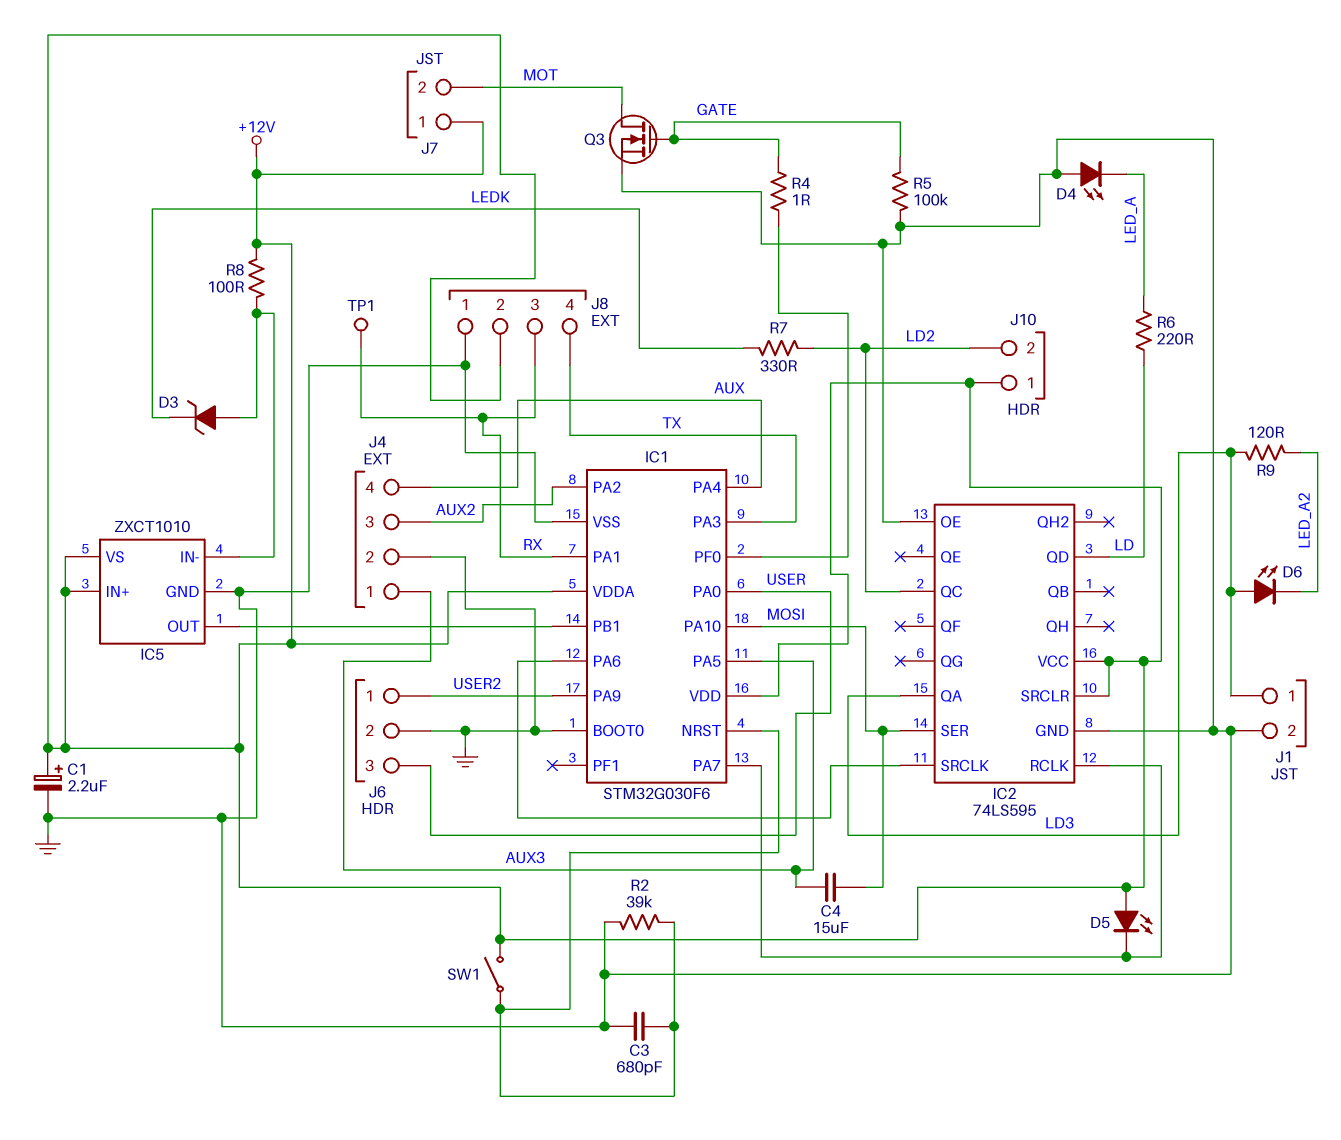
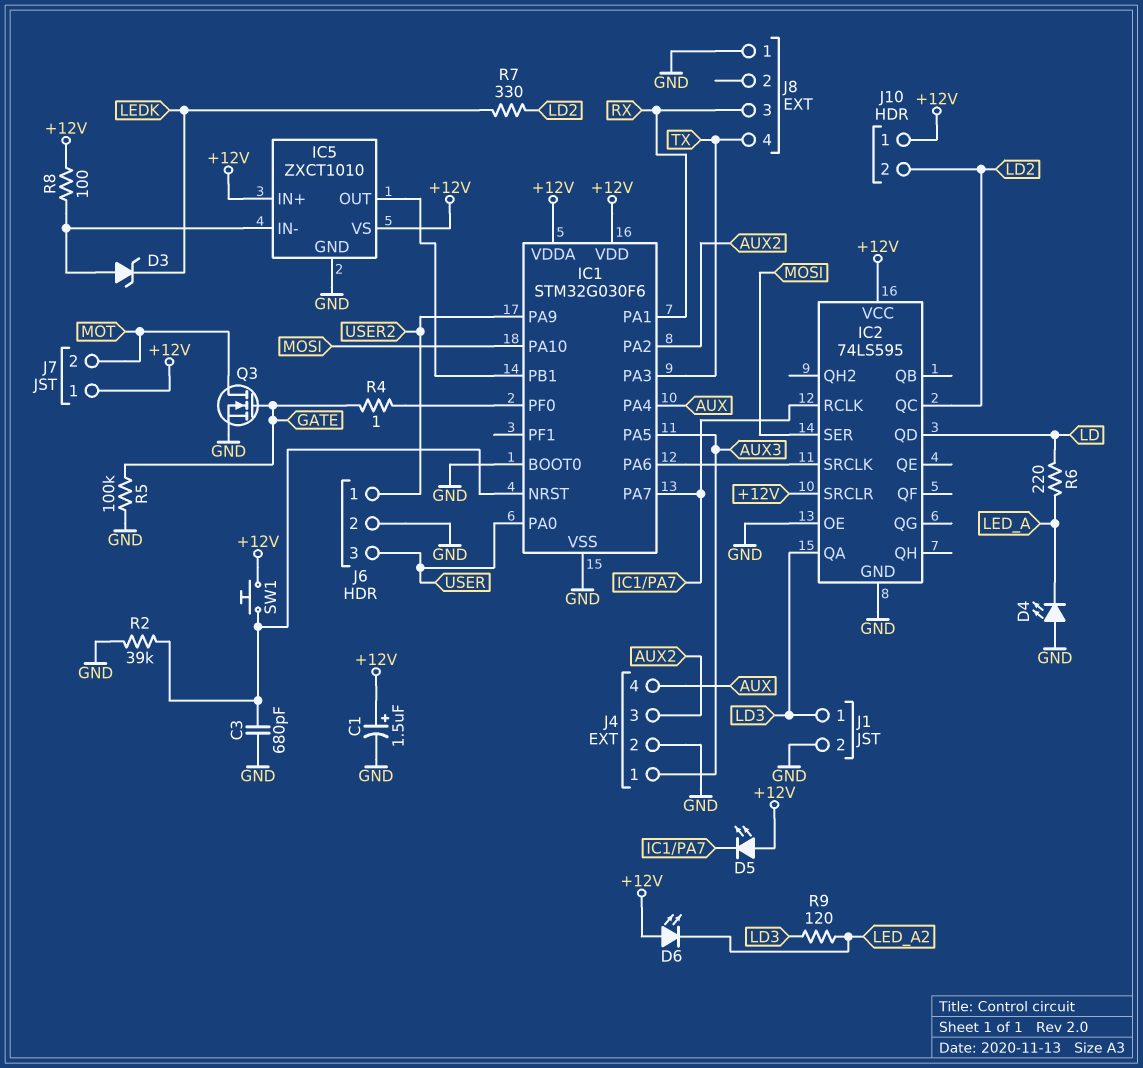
C1: 2.2uF (plus +12V, minus GND) -> 1.5uF (plus +12V, minus GND)
C4: 15uF (AUX3, MOSI) -> none
D6: LED (A LD3, K LED_A2) -> LED (A +12V, K LED_A2)
J8 pin 2: +12V -> none
SW1: switch (+12V, IC1/NRST) -> button (+12V, IC1/NRST)
TP1: test point (RX) -> none

